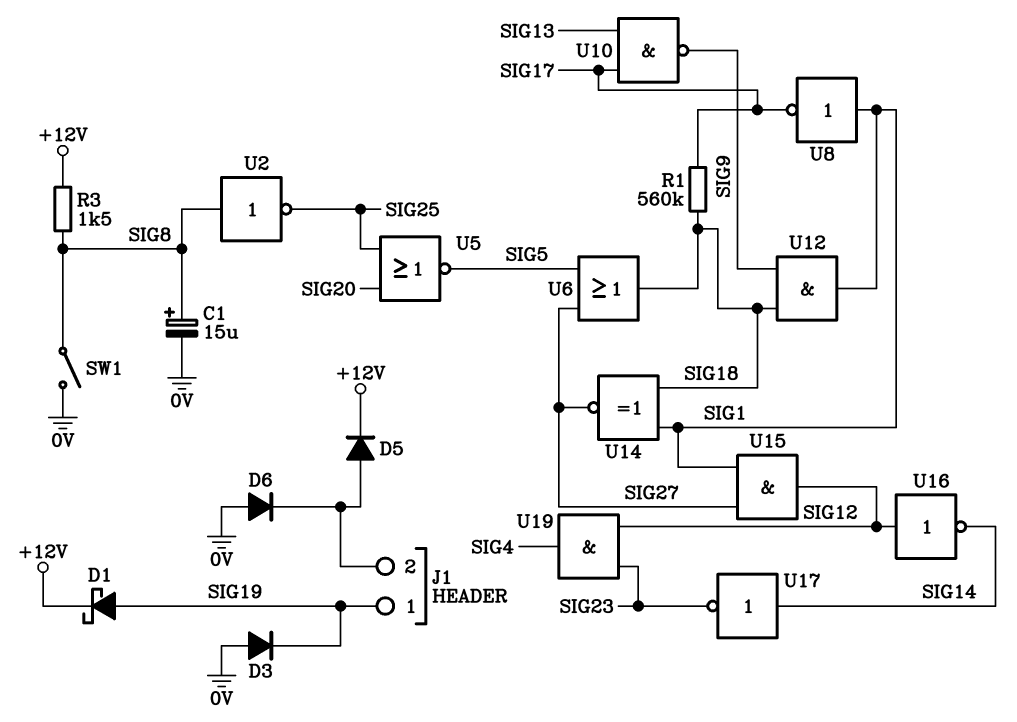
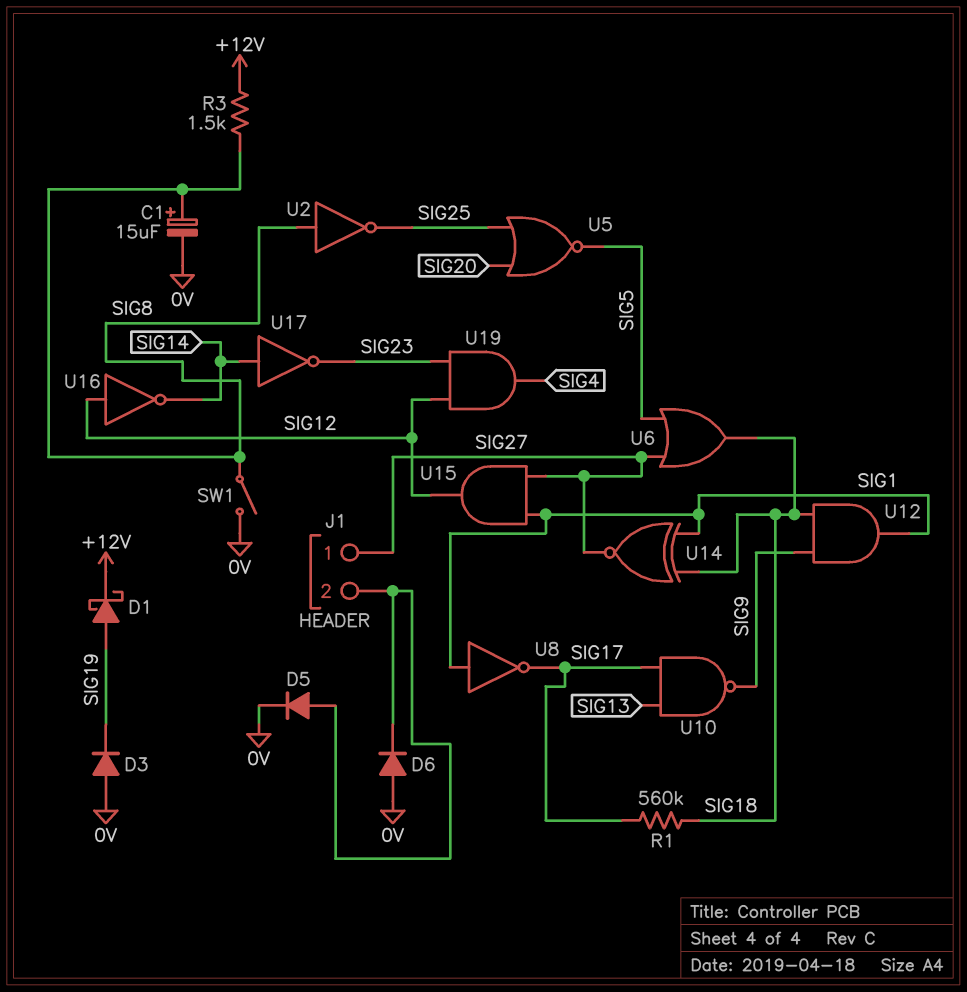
D5: diode (A J1/2, K +12V) -> diode (A J1/2, K 0V)
J1 pin 1: SIG19 -> SIG27

